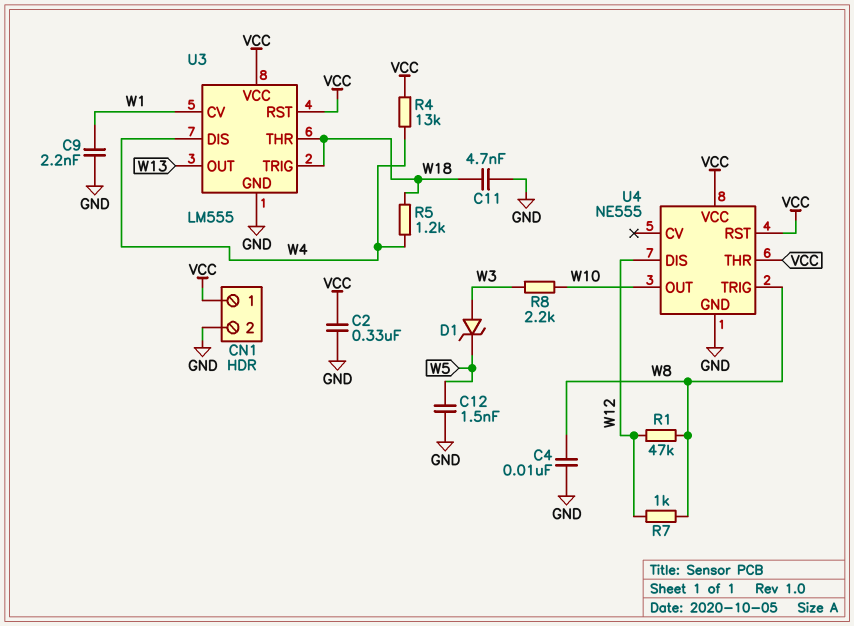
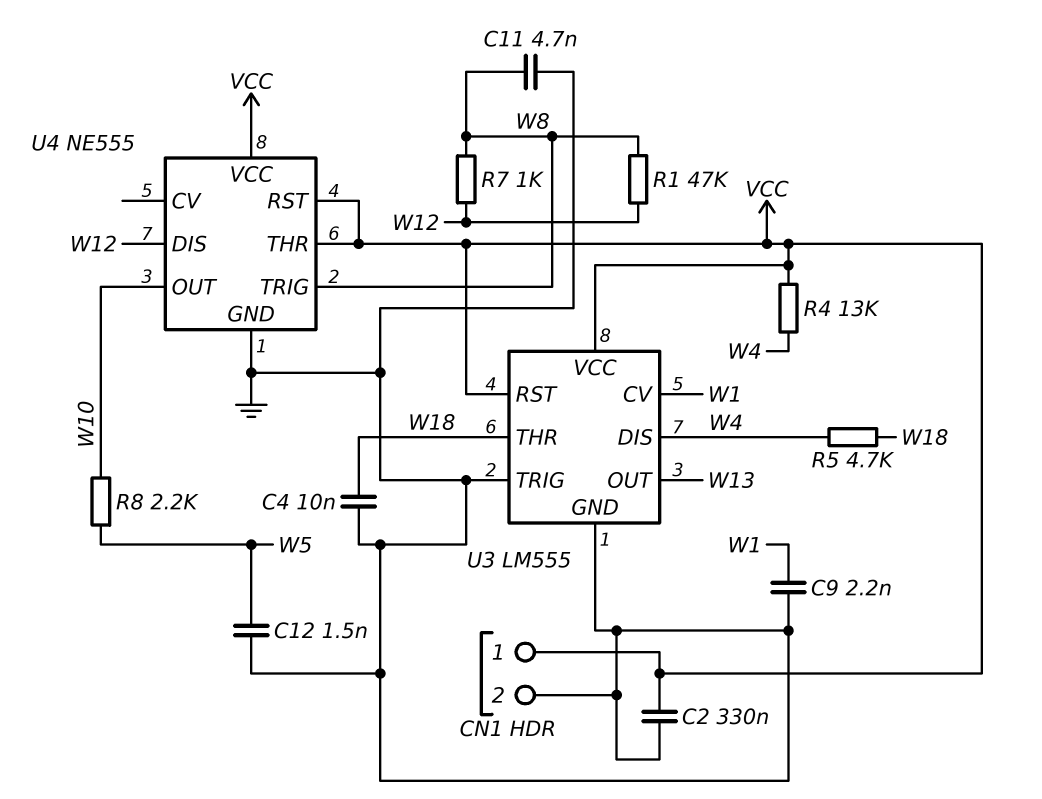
C4: 10nF (GND, W8) -> 10nF (GND, W18)
C11: 4.7nF (GND, W18) -> 4.7nF (GND, W8)
D1: zener (A W3, K W5) -> none
R5: 1.2k (W4, W18) -> 4.7k (W4, W18)
R8: 2.2k (W3, W10) -> 2.2k (W5, W10)
U3 pin TRIG: W18 -> GND

